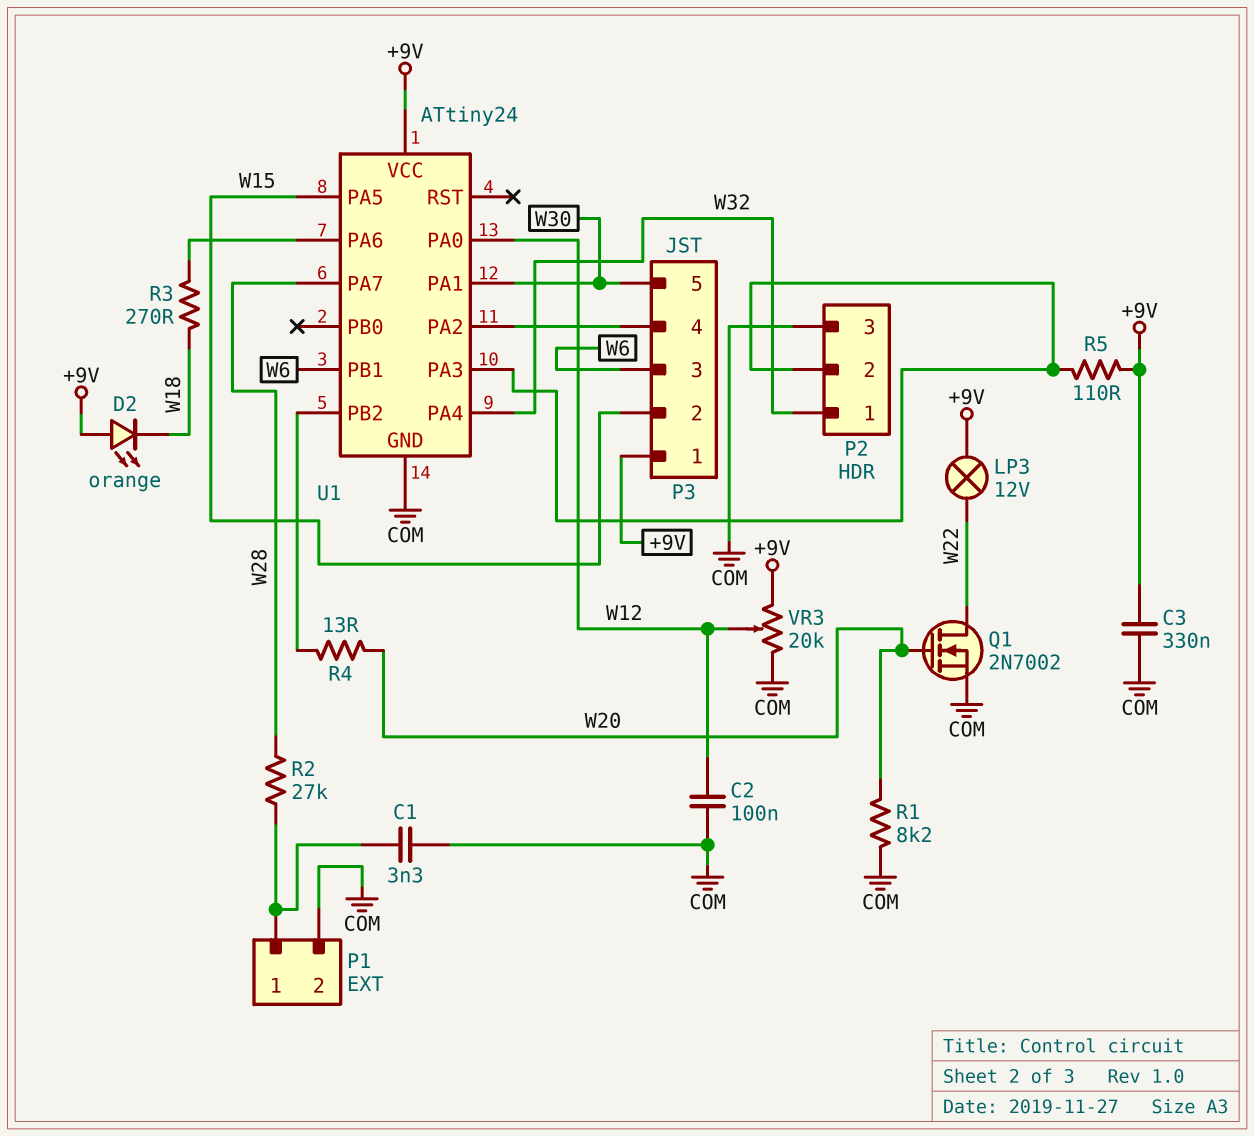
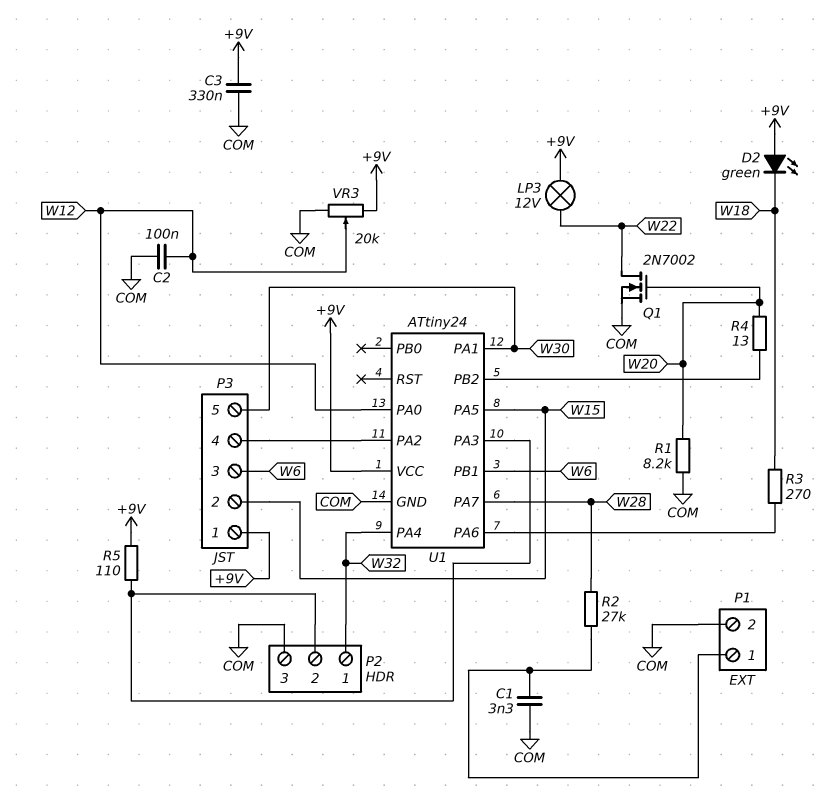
D2: LED orange (A +9V, K W18) -> LED green (A +9V, K W18)

